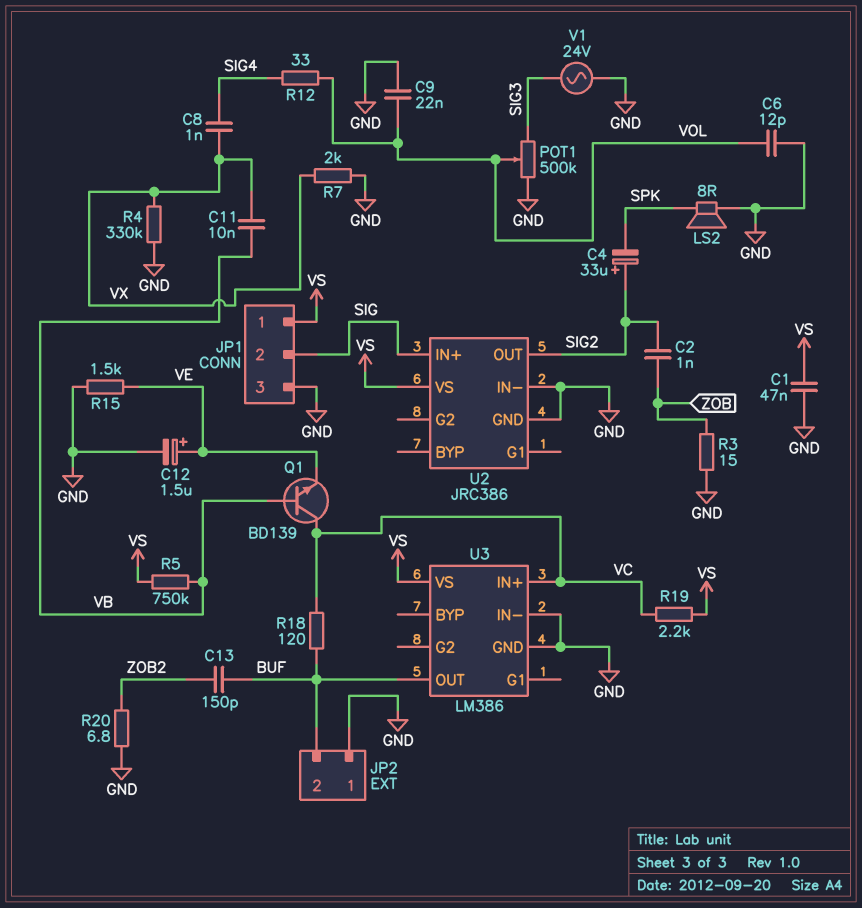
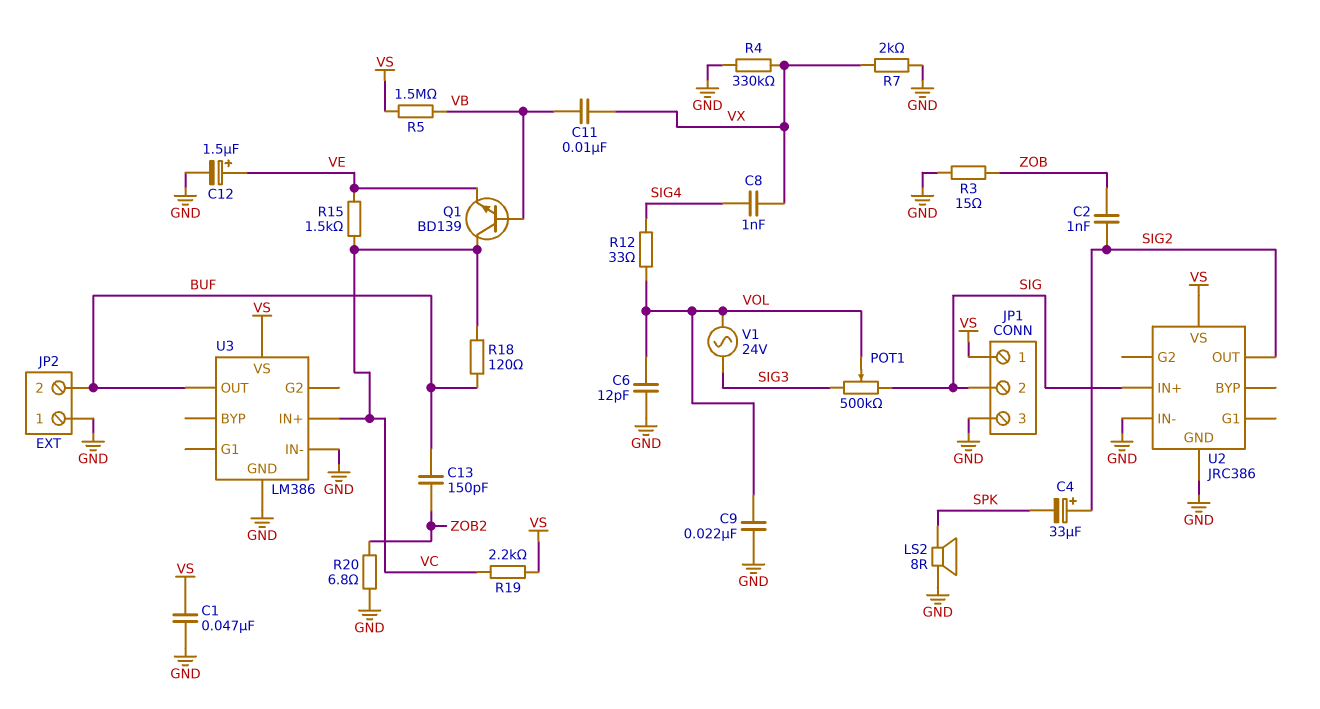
POT1: 500k (GND, SIG3, wiper VOL) -> 500k (SIG, SIG3, wiper VOL)
R5: 750k (VB, VS) -> 1.5M (VB, VS)
R15: 1.5k (GND, VE) -> 1.5k (VC, VE)
V1: AC 24V (GND, SIG3) -> AC 24V (SIG3, VOL)

